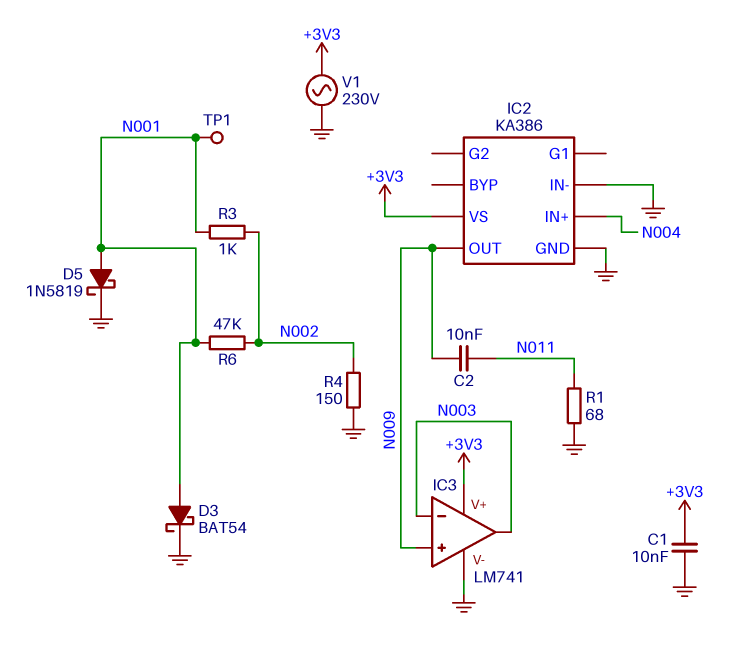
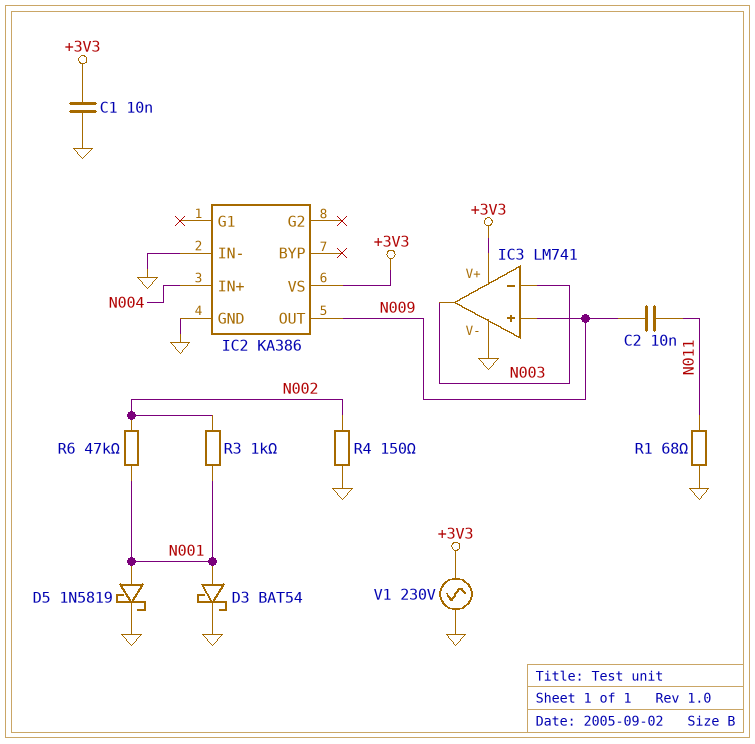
TP1: test point (N001) -> none

